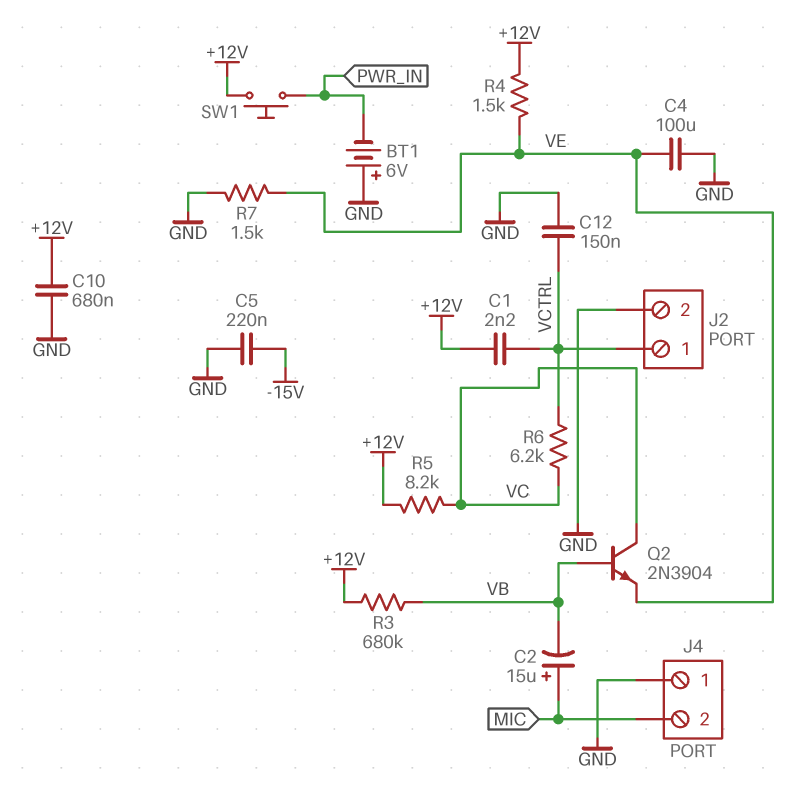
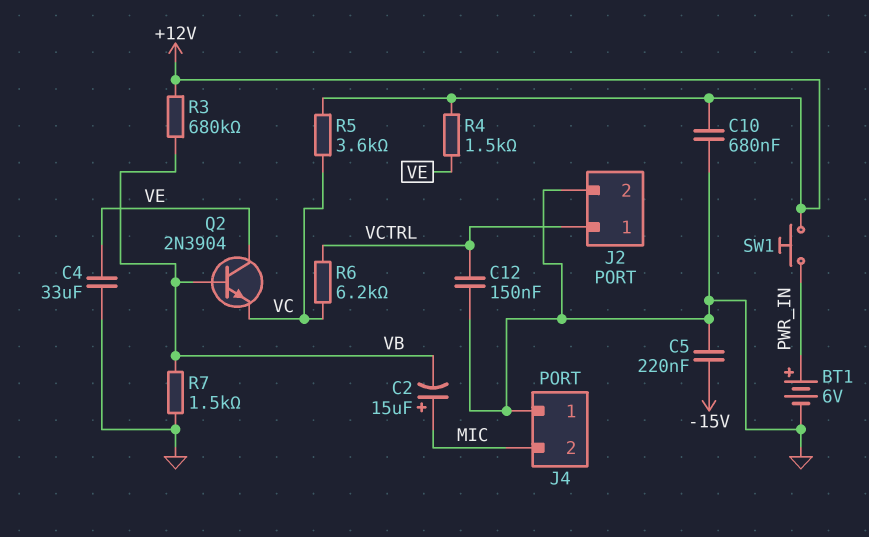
BT1: 6V (plus GND, minus PWR_IN) -> 6V (plus PWR_IN, minus GND)
C1: 2.2nF (+12V, VCTRL) -> none
C4: 100uF (GND, VE) -> 33uF (GND, VE)
Q2: NPN 2N3904 (B VB, C VC, E VE) -> NPN 2N3904 (B VB, C VE, E VC)
R5: 8.2k (+12V, VC) -> 3.6k (+12V, VC)
R7: 1.5k (GND, VE) -> 1.5k (GND, VB)

